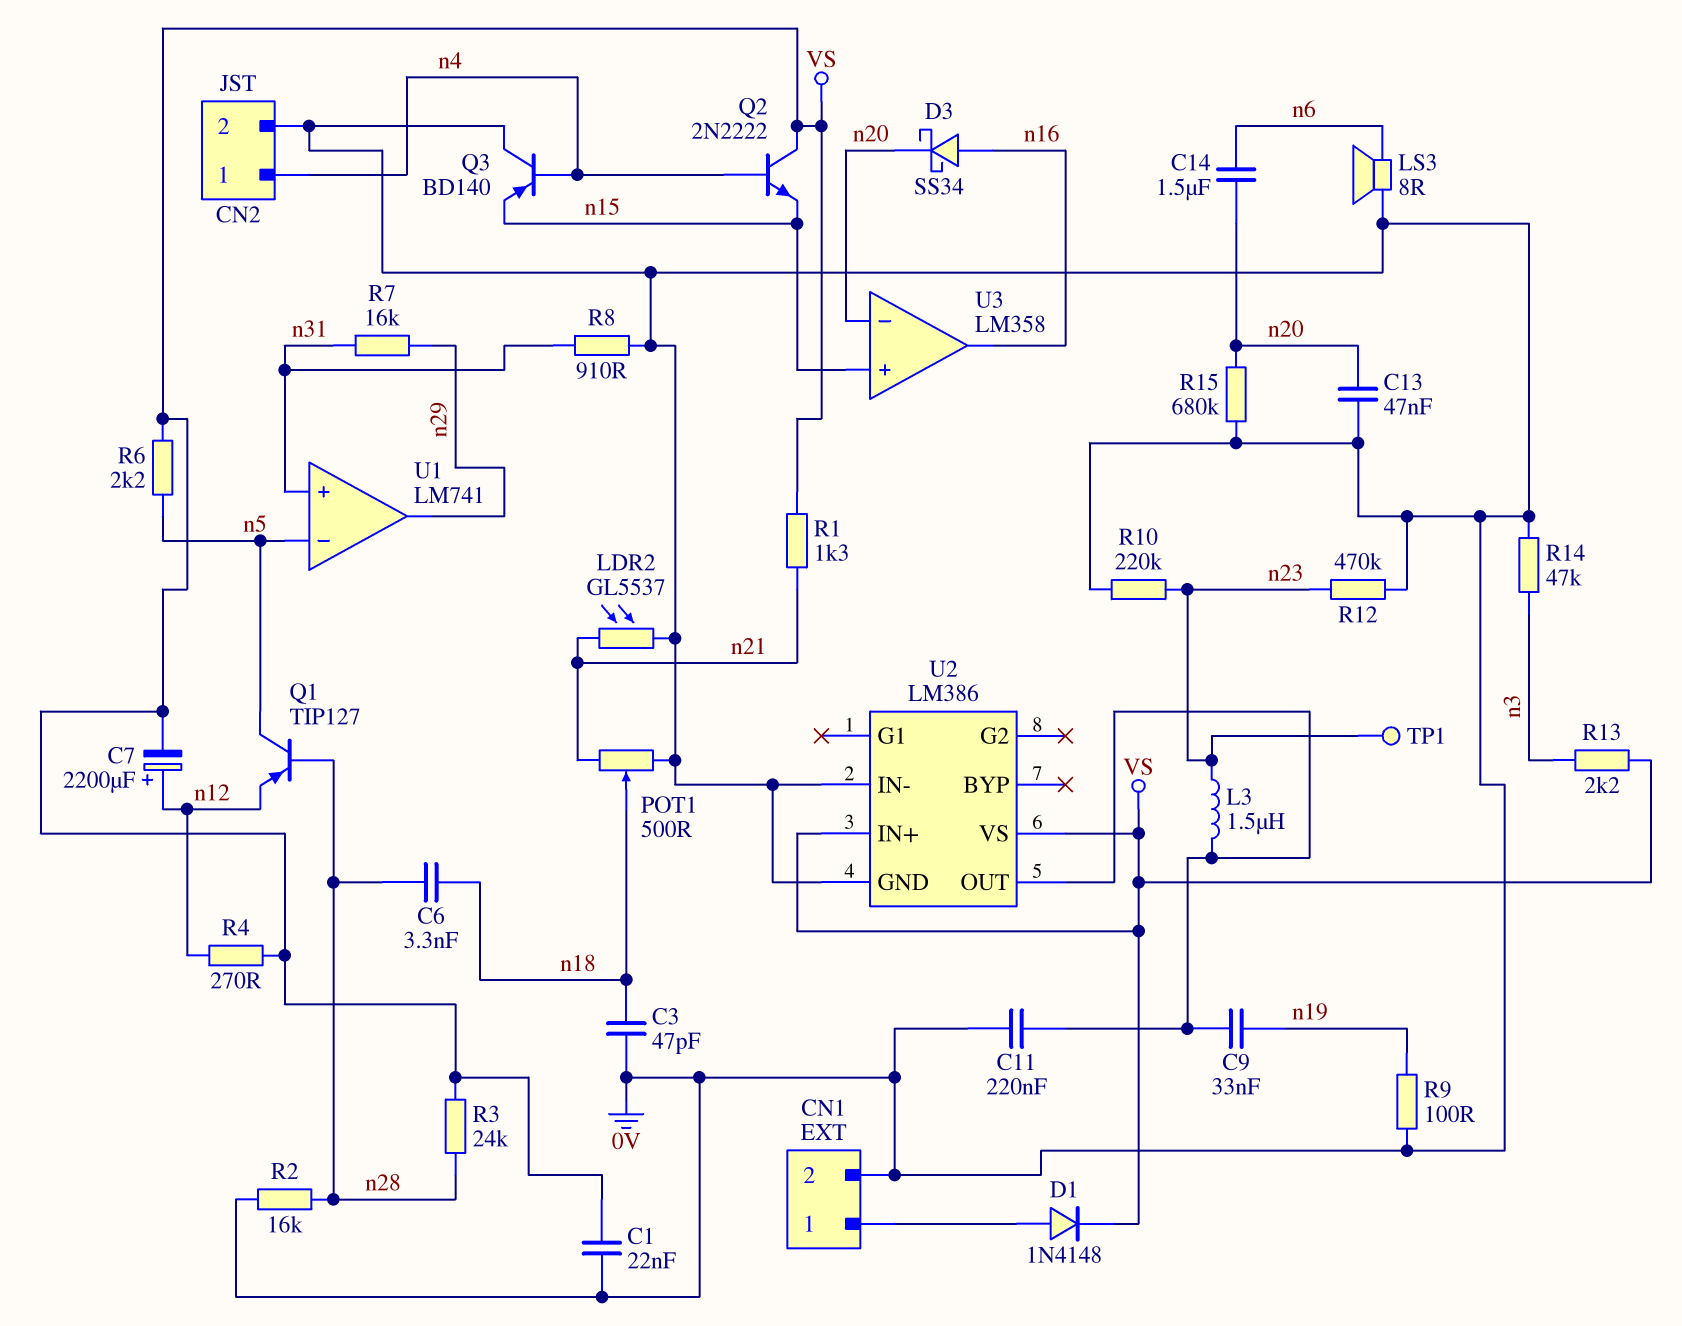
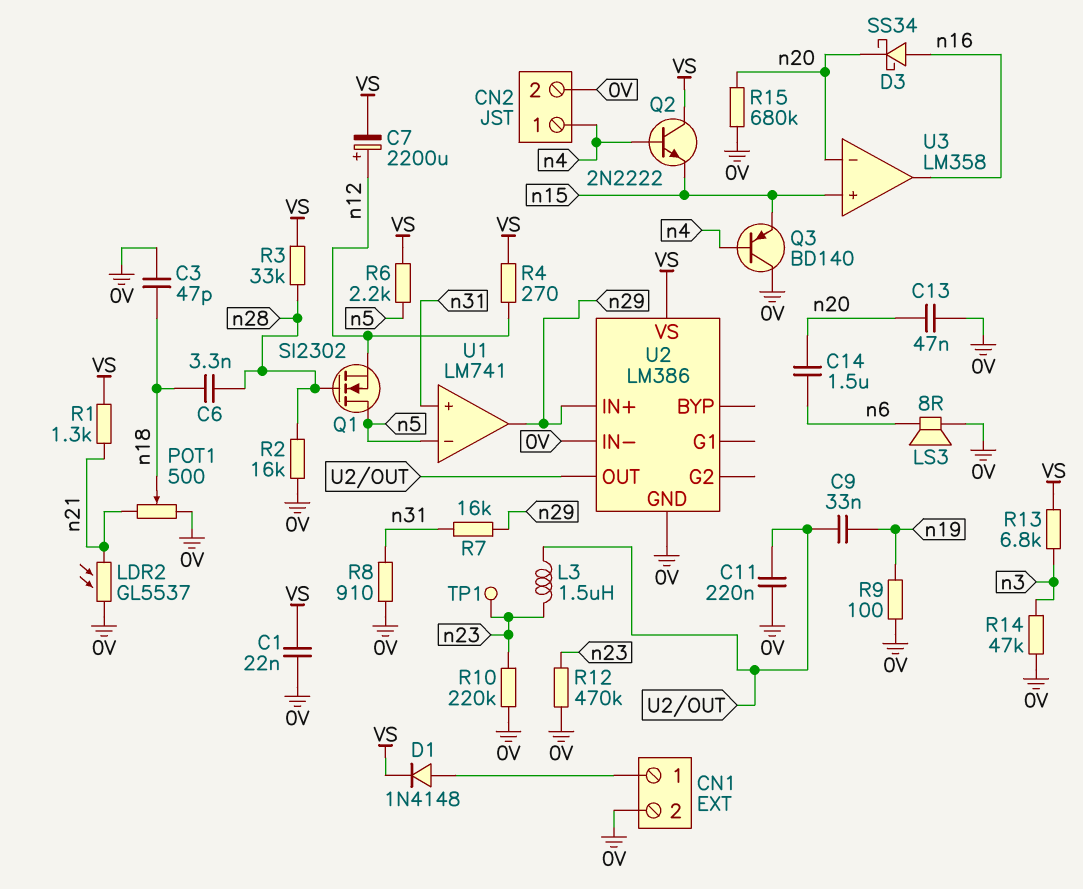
Q1: PNP TIP127 (B n28, C n5, E n12) -> NMOS SI2302 (G n28, D n5, S n12)
R3: 24k (VS, n28) -> 33k (VS, n28)
R13: 2.2k (VS, n3) -> 6.8k (VS, n3)
U2 pin IN+: VS -> n29

